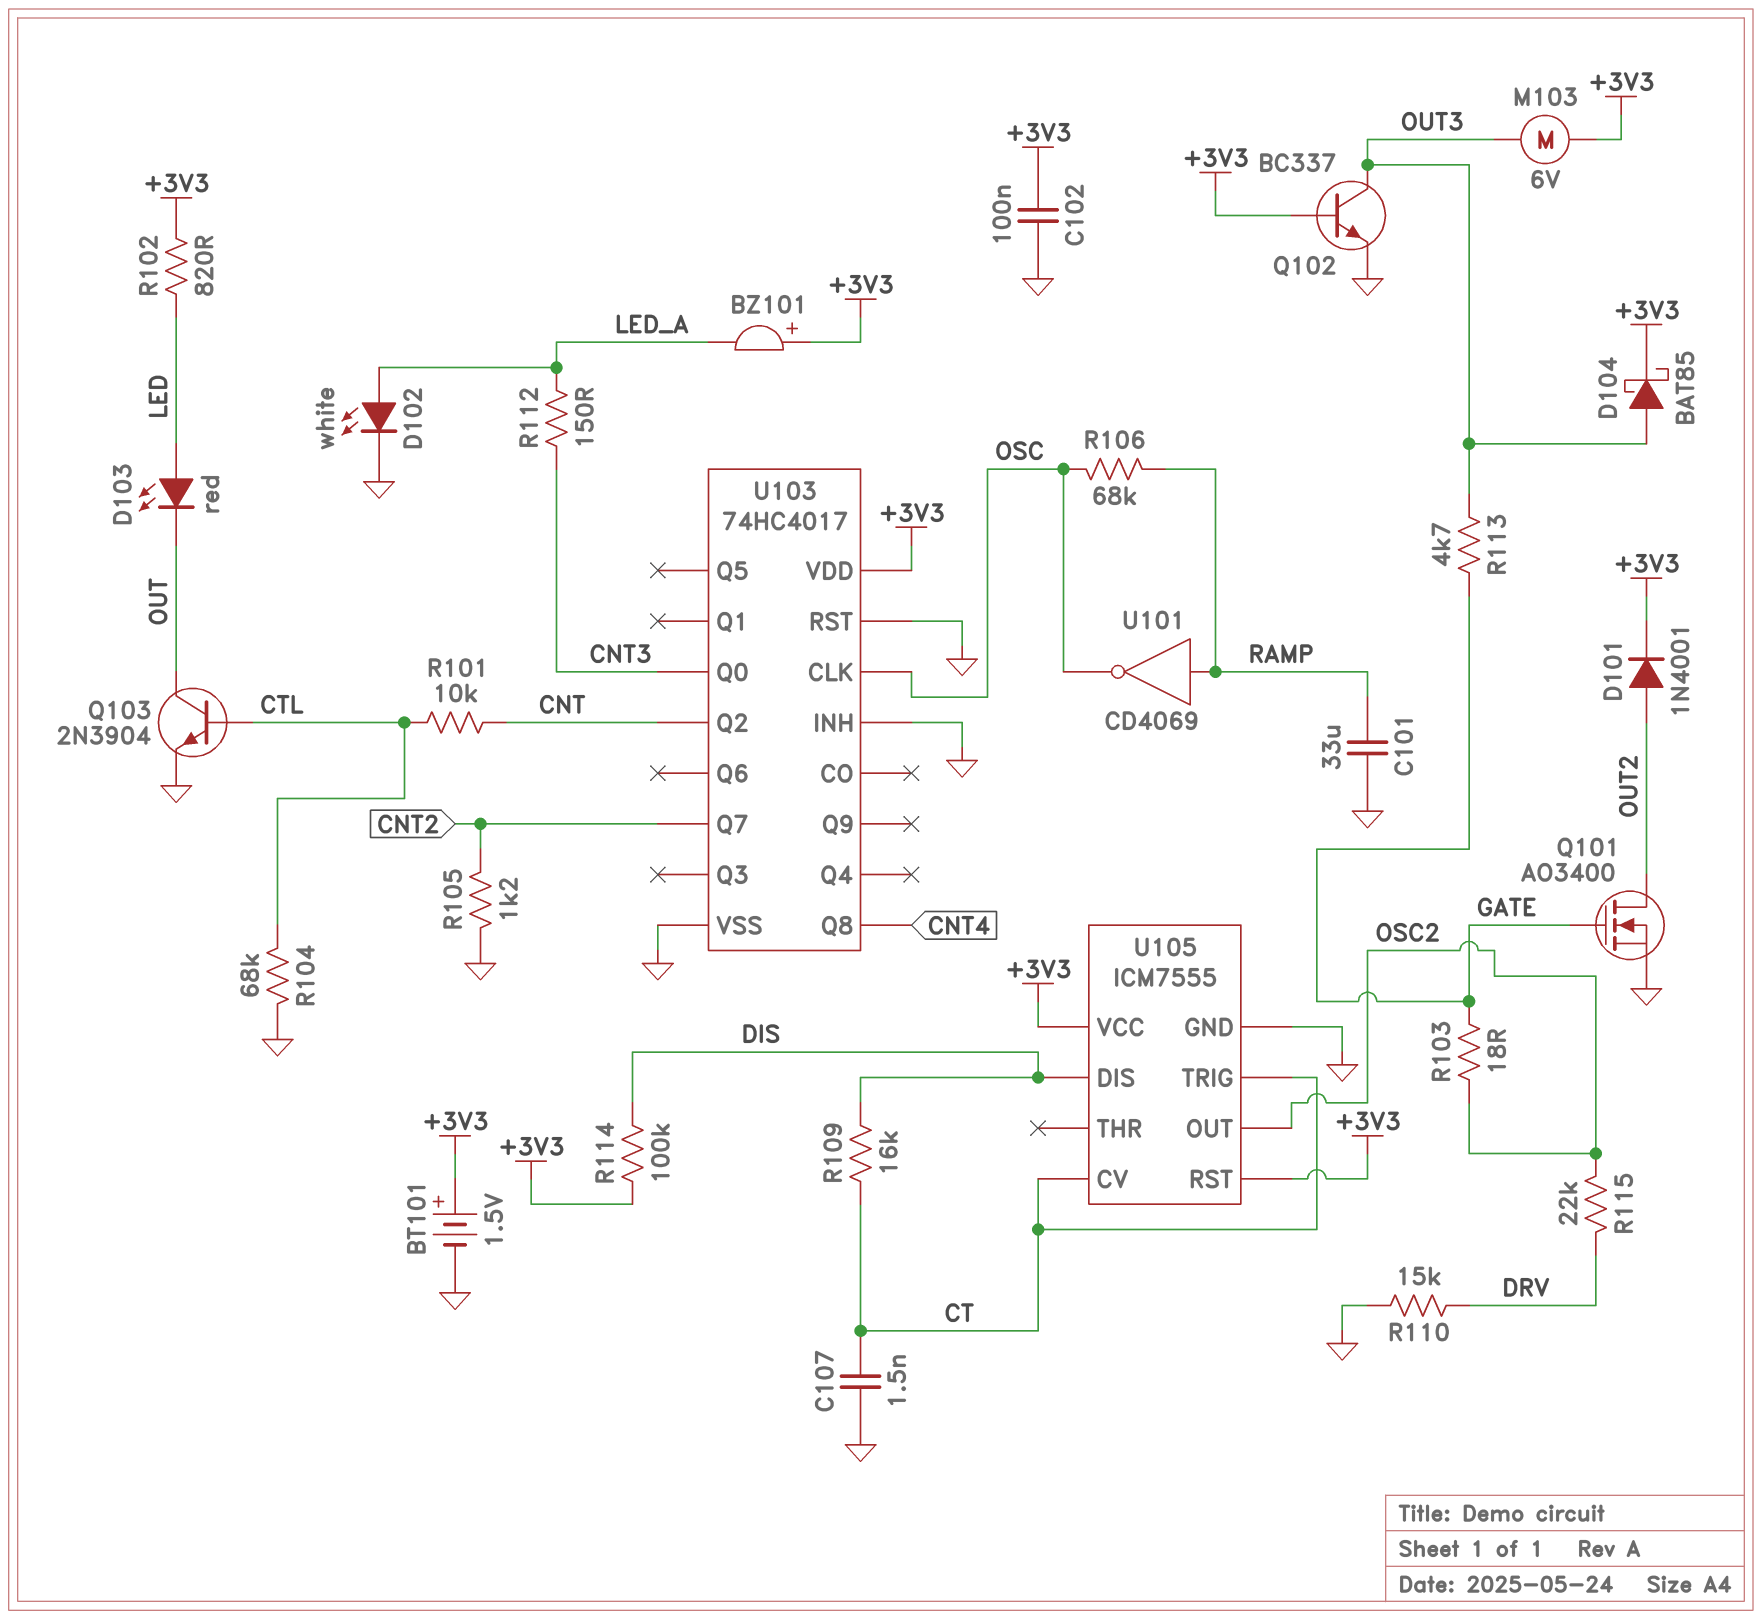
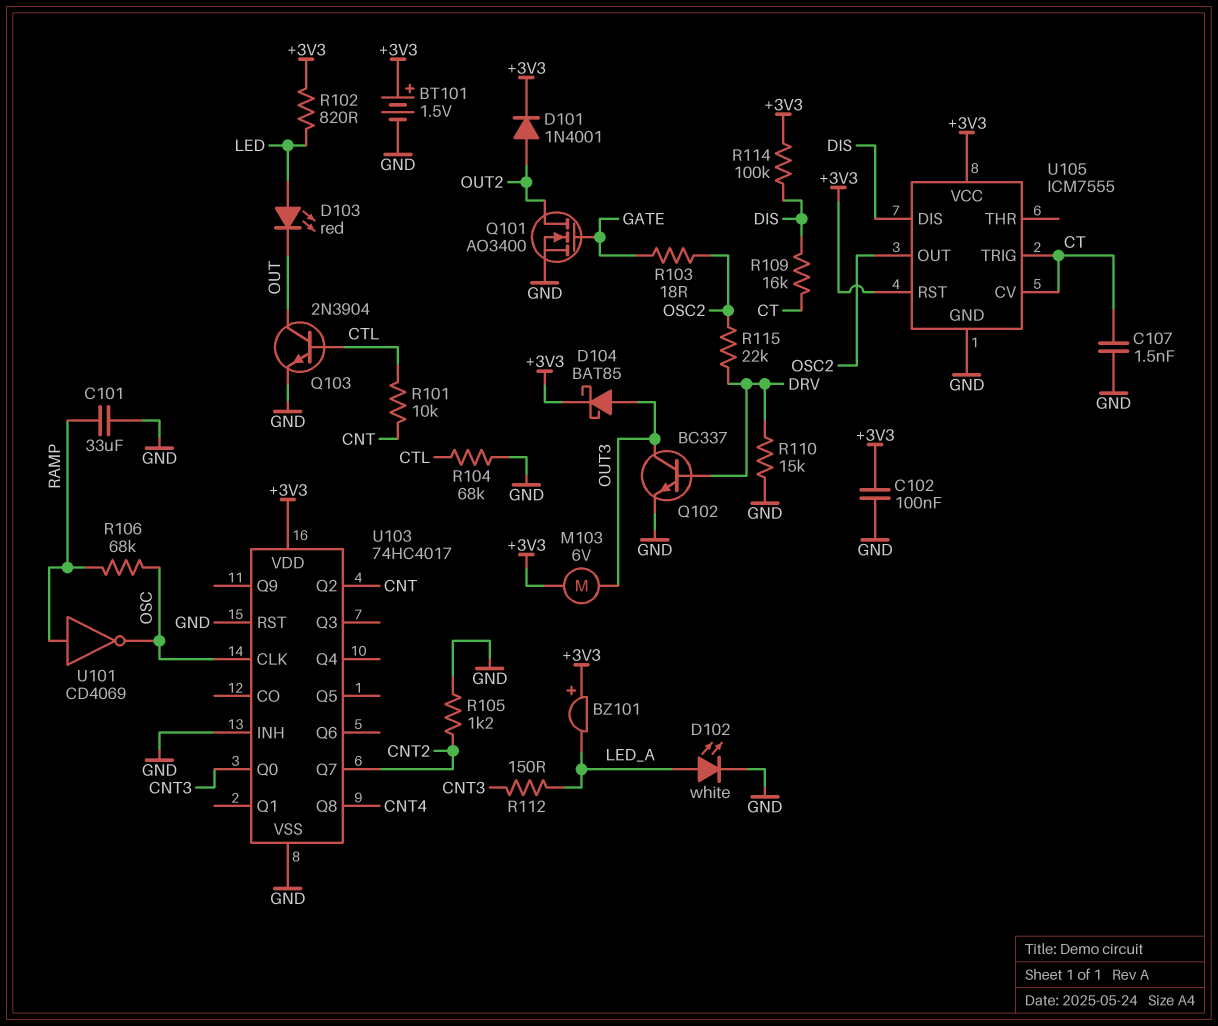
Q102: NPN BC337 (B +3V3, C OUT3, E GND) -> NPN BC337 (B DRV, C OUT3, E GND)
R113: 4.7k (GATE, OUT3) -> none

